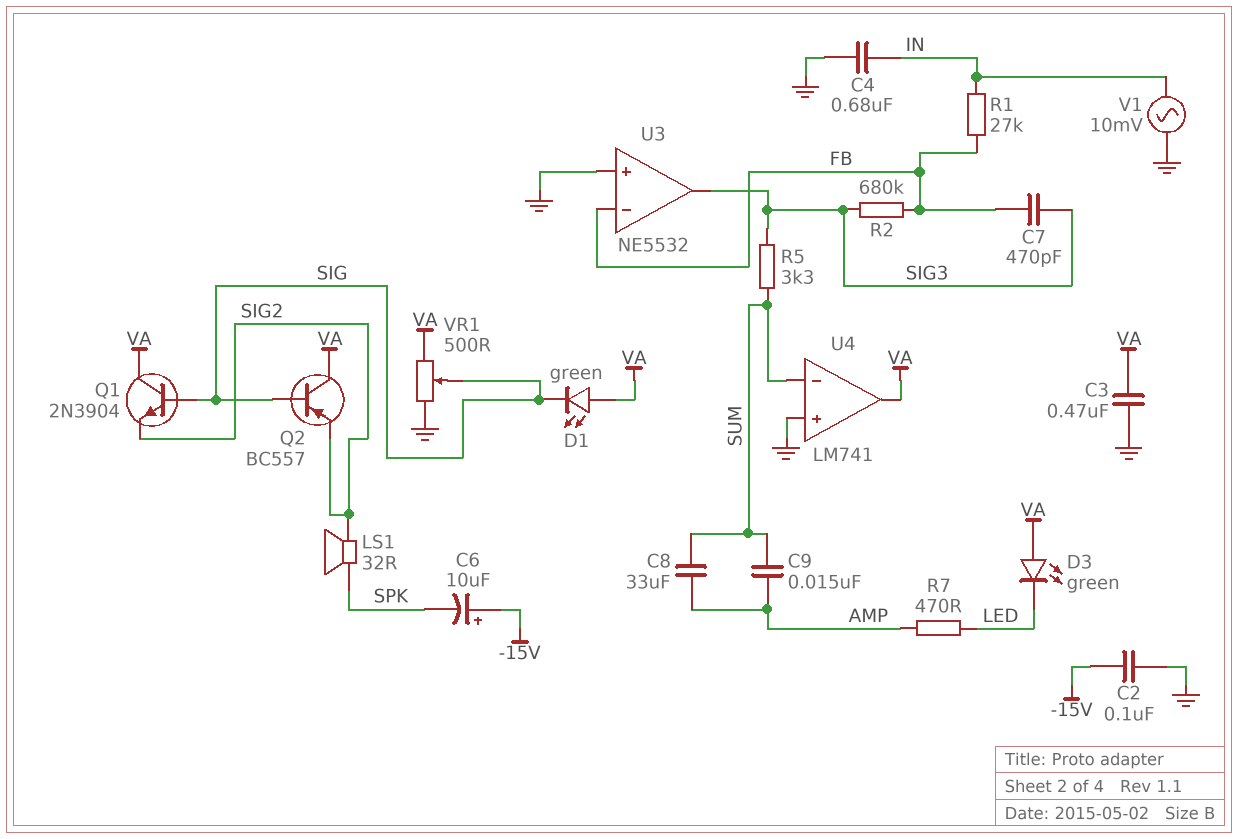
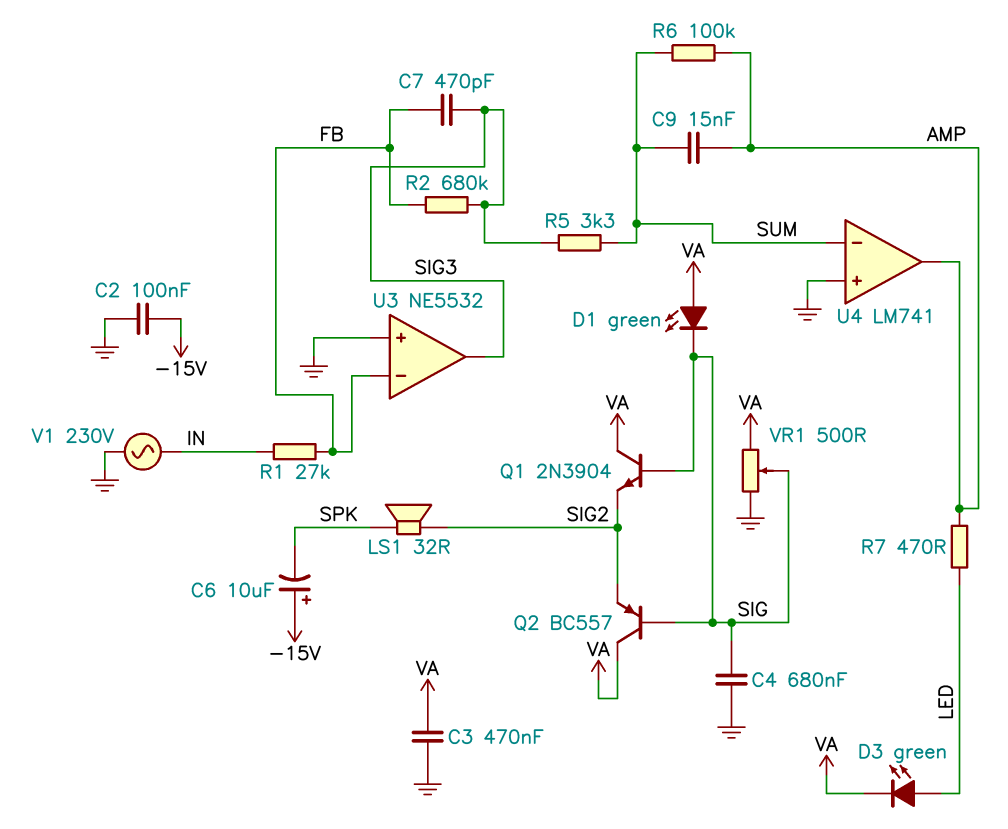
C4: 680nF (GND, IN) -> 680nF (GND, SIG)
C8: 33uF (AMP, SUM) -> none
D3: LED green (A VA, K LED) -> LED green (A LED, K VA)
R6: none -> 100k (AMP, SUM)
U4 pin out: VA -> AMP
V1: AC 10mV (GND, IN) -> AC 230V (GND, IN)

